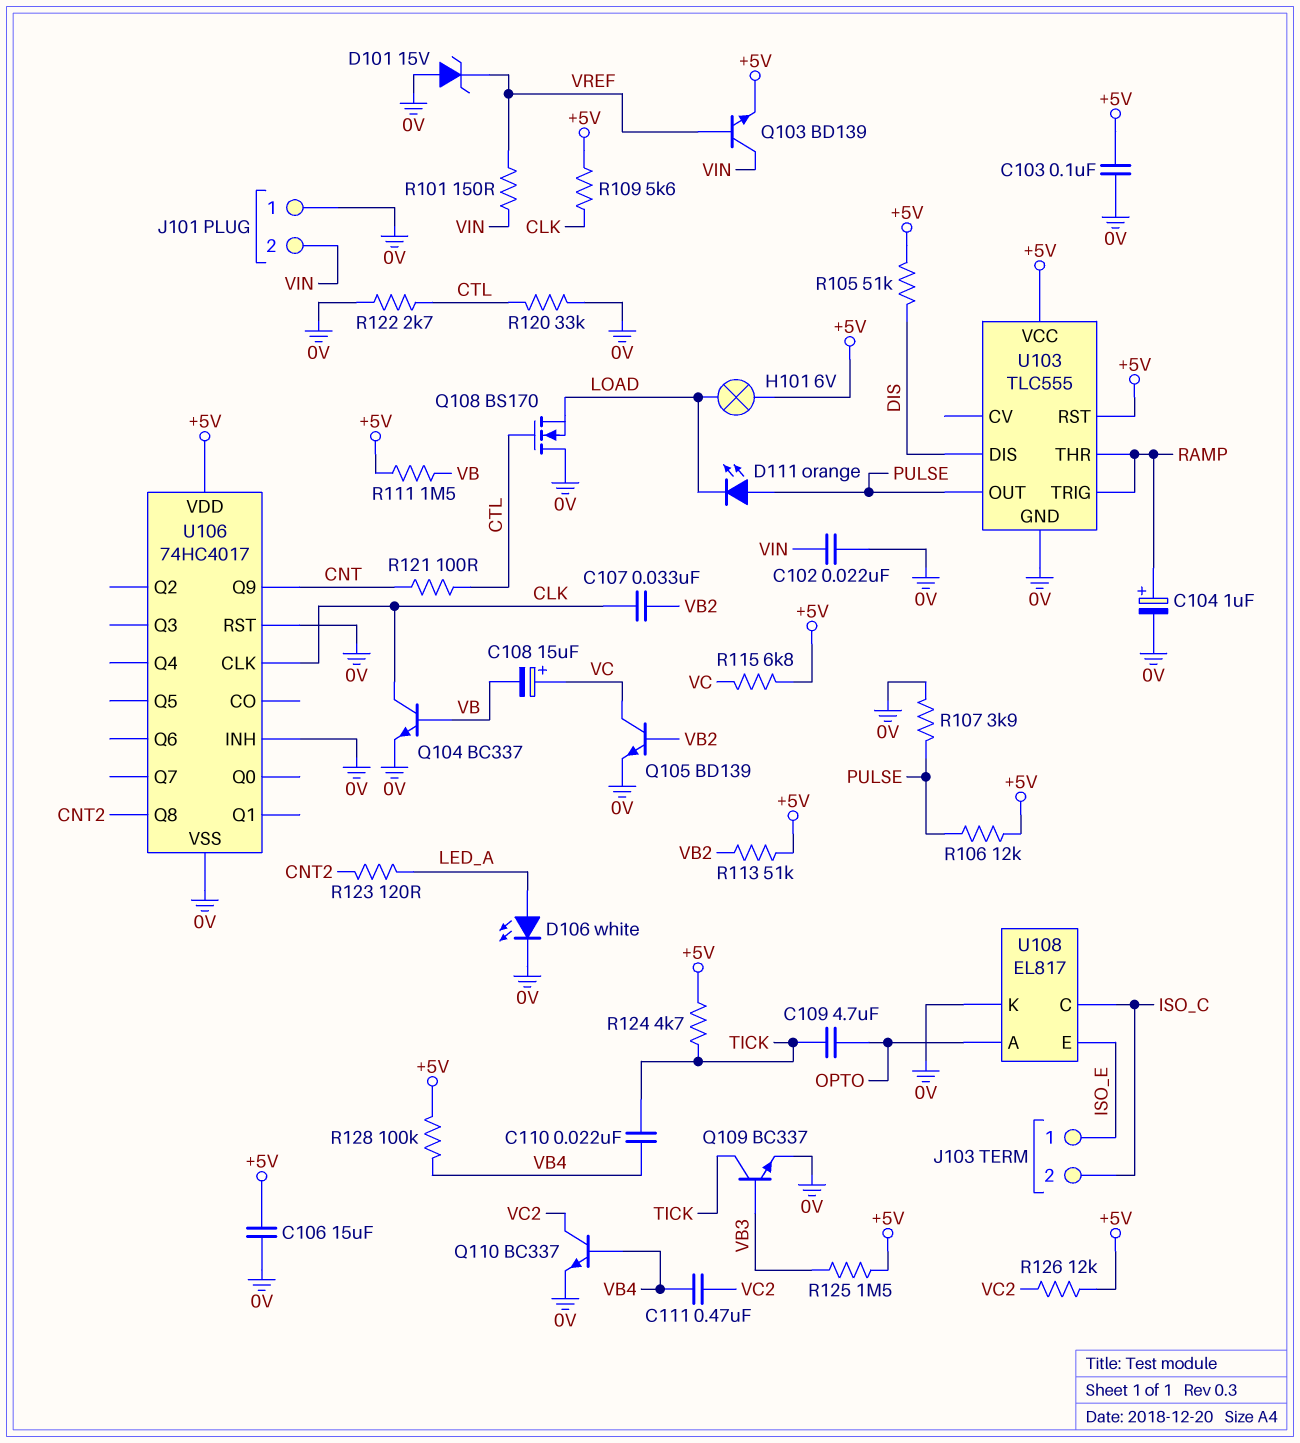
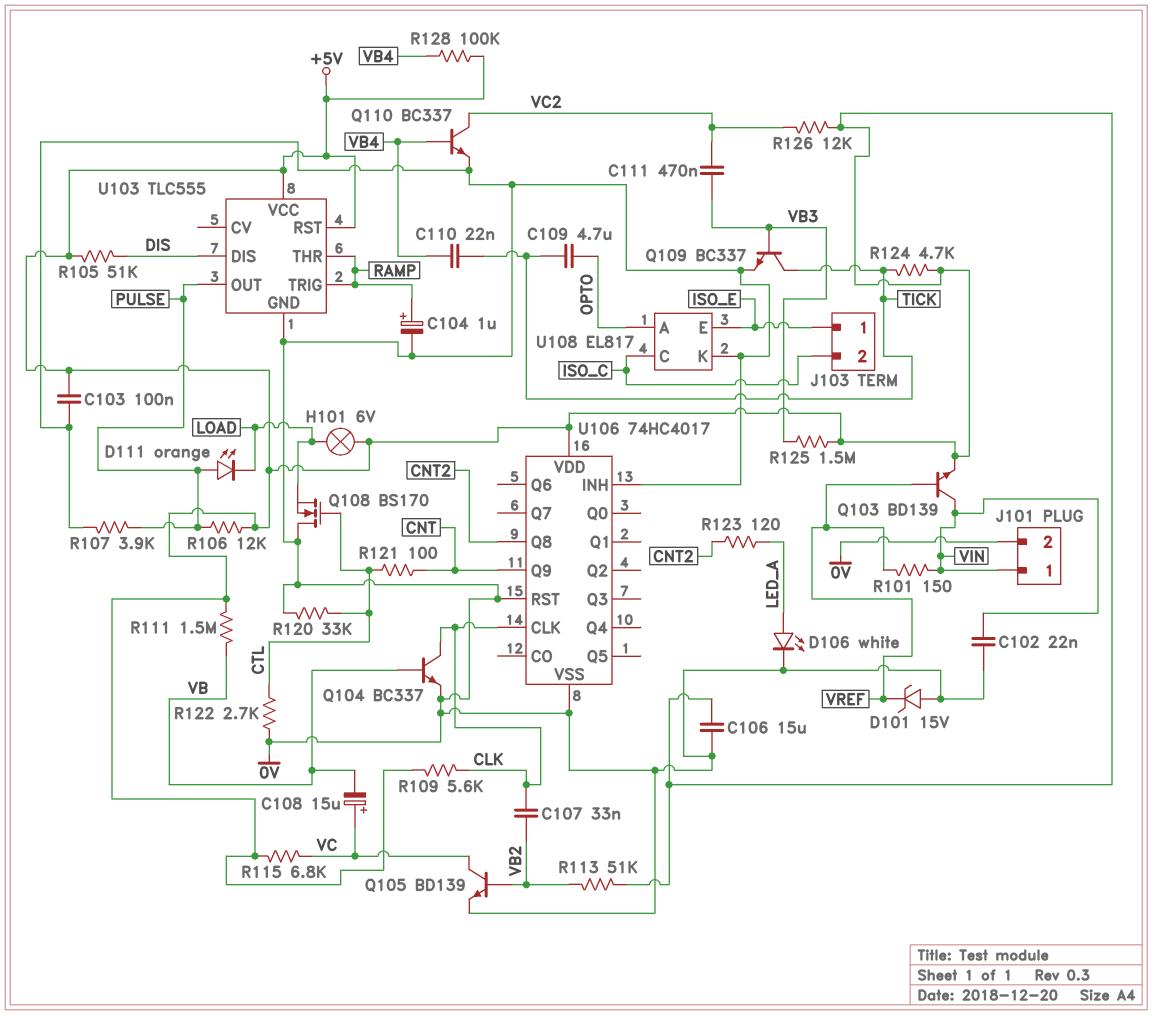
C111: 470nF (VB4, VC2) -> 470nF (VB3, VC2)
J101 pin 1: 0V -> VIN
J101 pin 2: VIN -> 0V

